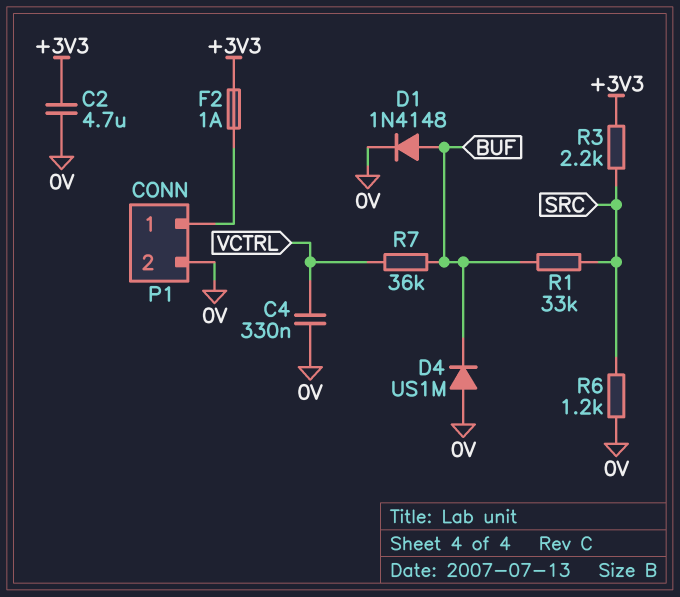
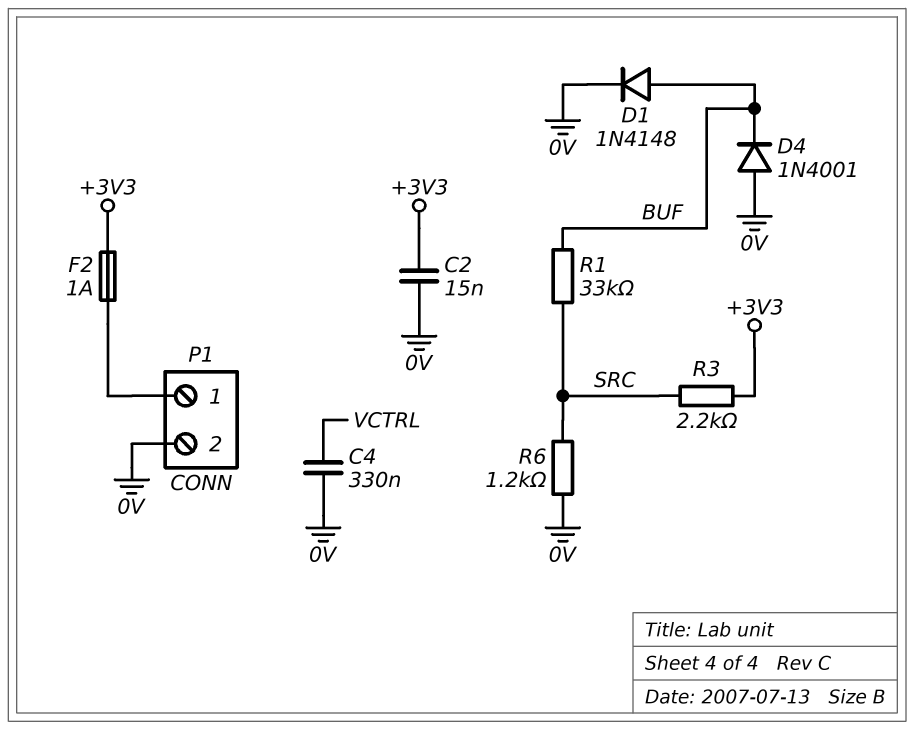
C2: 4.7uF (+3V3, 0V) -> 15nF (+3V3, 0V)
D4: diode US1M (A 0V, K BUF) -> diode 1N4001 (A 0V, K BUF)
R7: 36k (BUF, VCTRL) -> none

